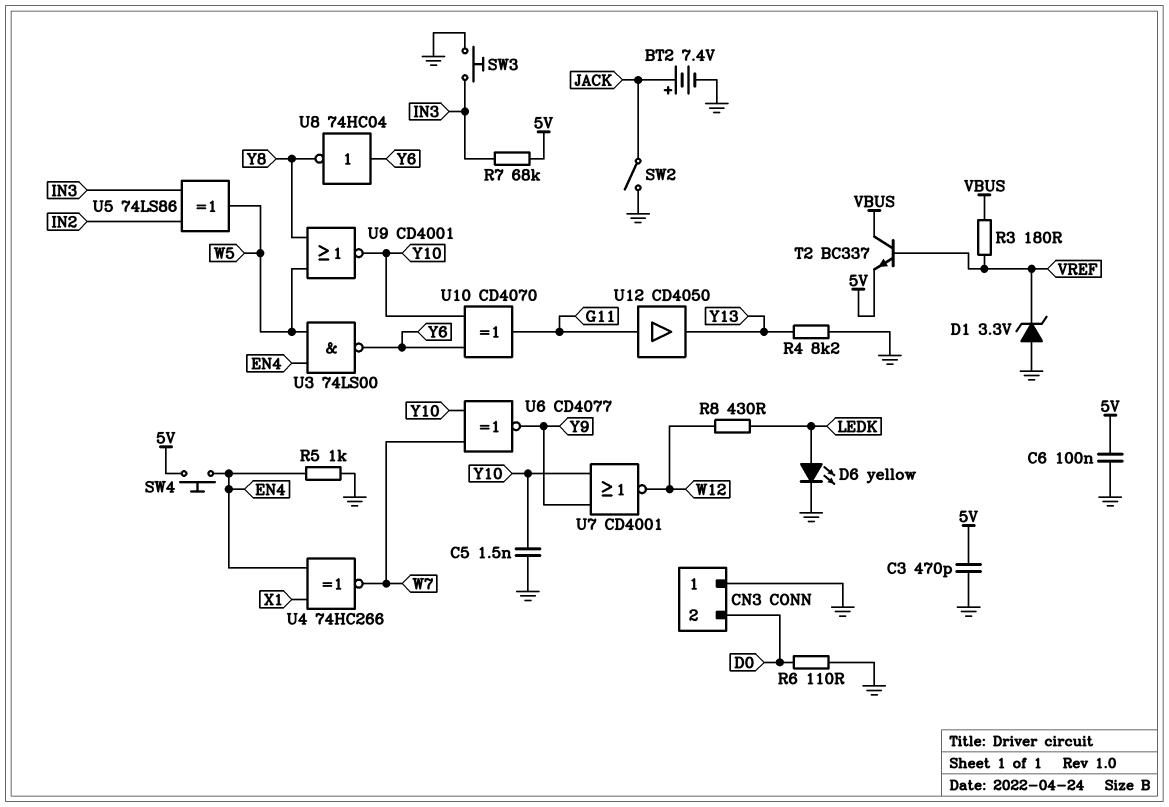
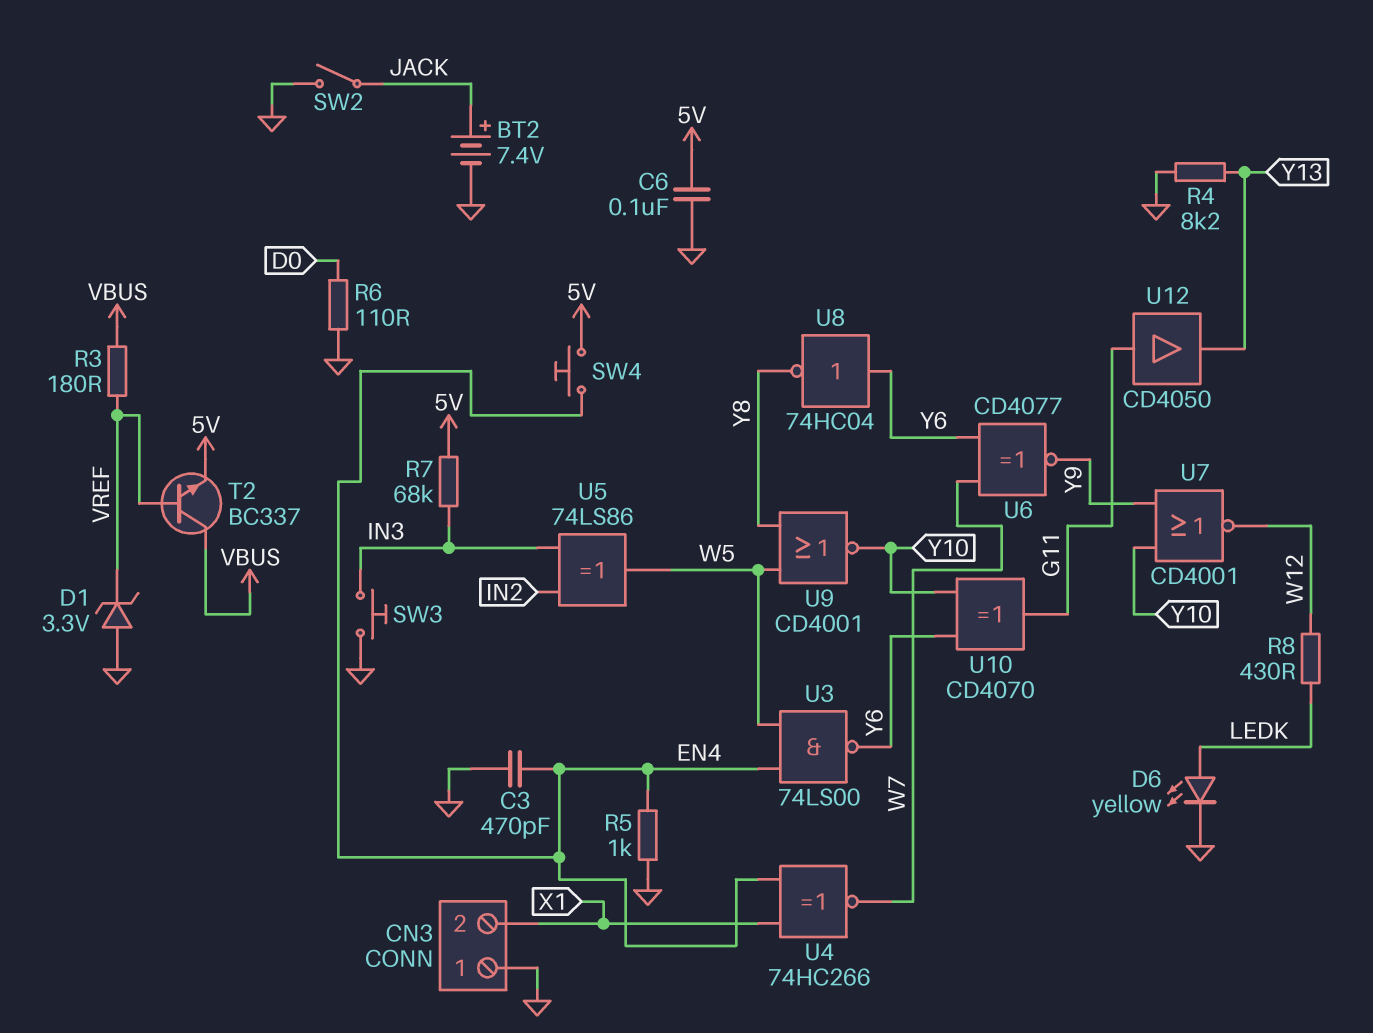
C3: 470pF (5V, GND) -> 470pF (EN4, GND)
C5: 1.5nF (GND, Y10) -> none
CN3 pin 2: D0 -> X1
U6: XNOR CD4077 (in W7, in Y10, out Y9) -> XNOR CD4077 (in W7, in Y6, out Y9)

